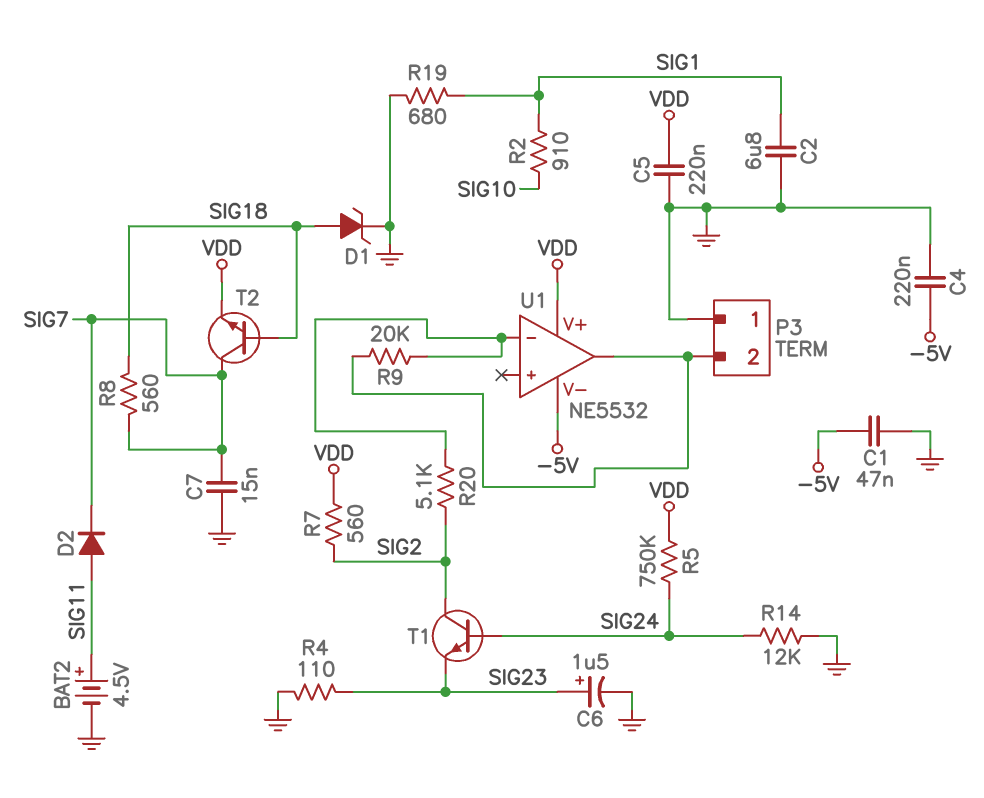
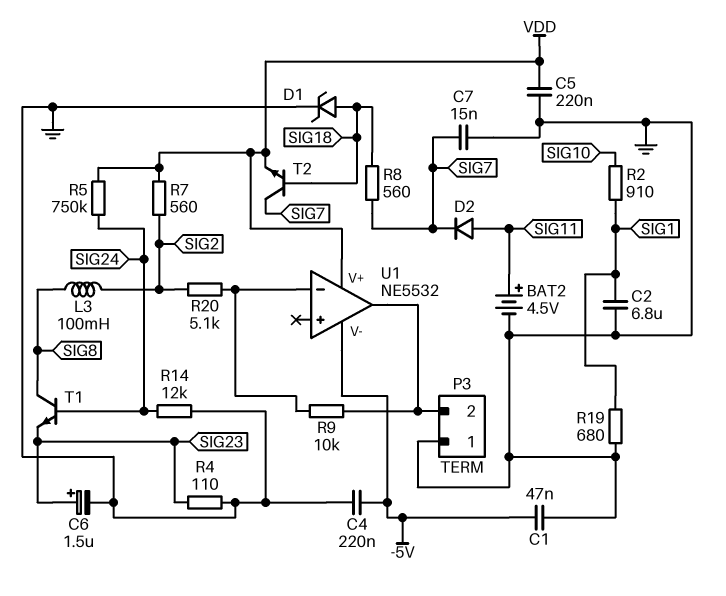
L3: none -> 100mH (SIG2, SIG8)
R9: 20k (P3/2, U1/in-) -> 10k (P3/2, U1/in-)
T1: NPN (B SIG24, C SIG2, E SIG23) -> NPN (B SIG24, C SIG8, E SIG23)

